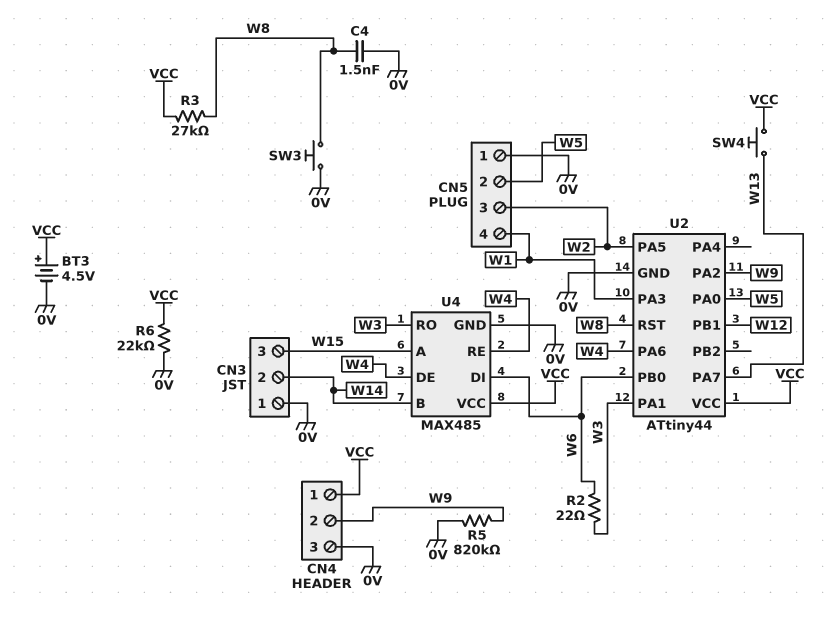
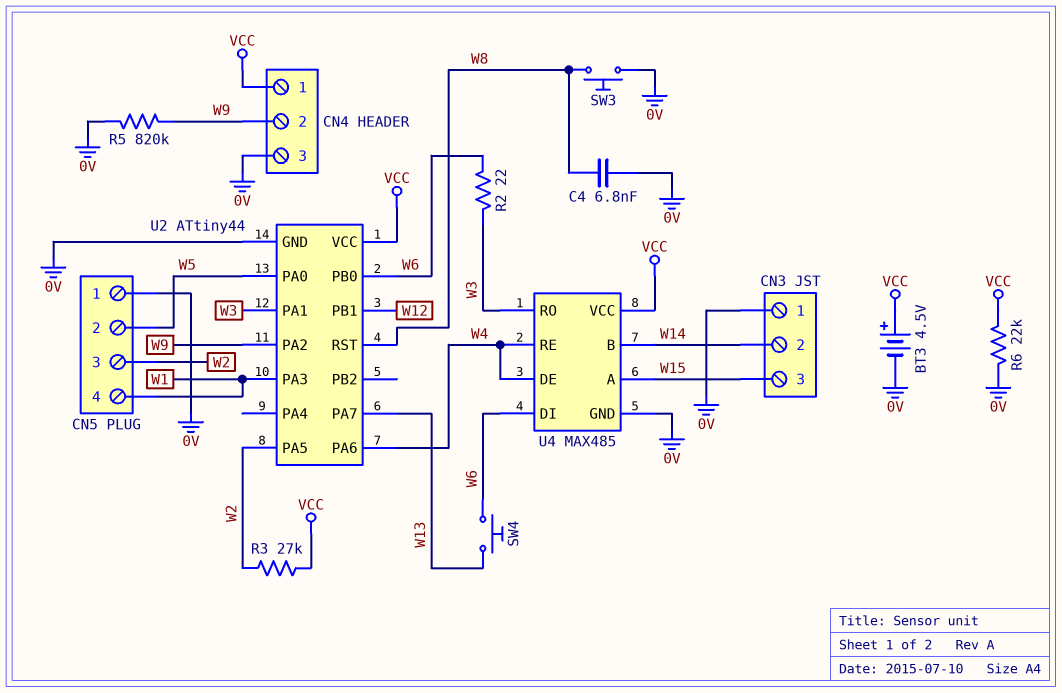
C4: 1.5nF (0V, W8) -> 6.8nF (0V, W8)
R3: 27k (VCC, W8) -> 27k (VCC, W2)
SW4: button (VCC, W13) -> button (W6, W13)

